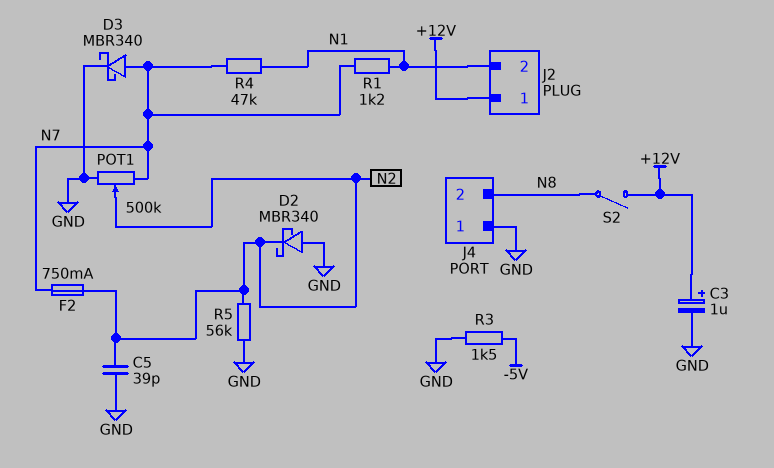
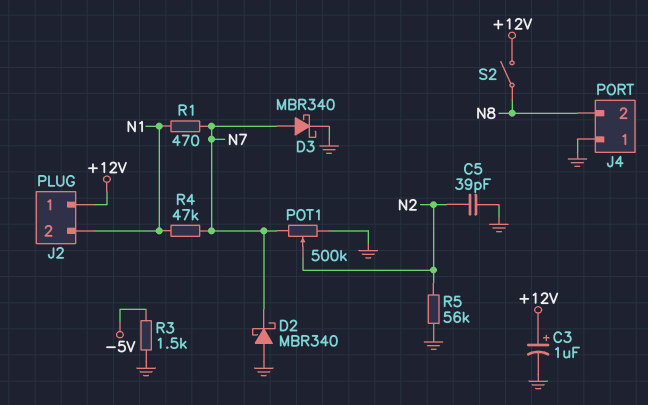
D2: schottky MBR340 (A GND, K N2) -> schottky MBR340 (A GND, K N7)
F2: 750mA (N2, N7) -> none
R1: 1.2k (N1, N7) -> 470 (N1, N7)

